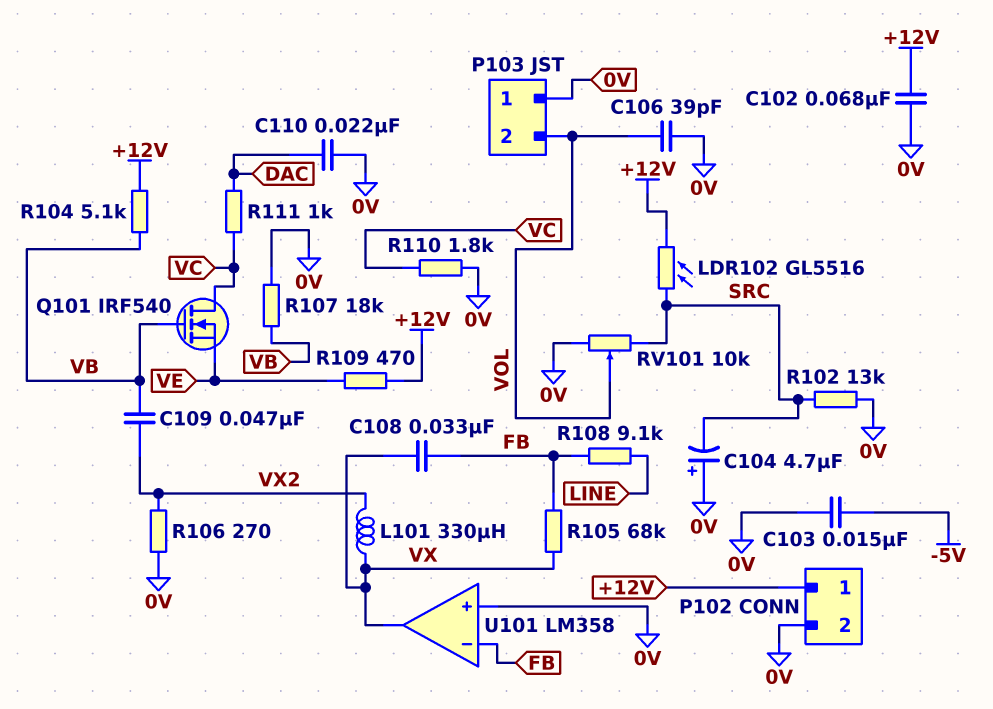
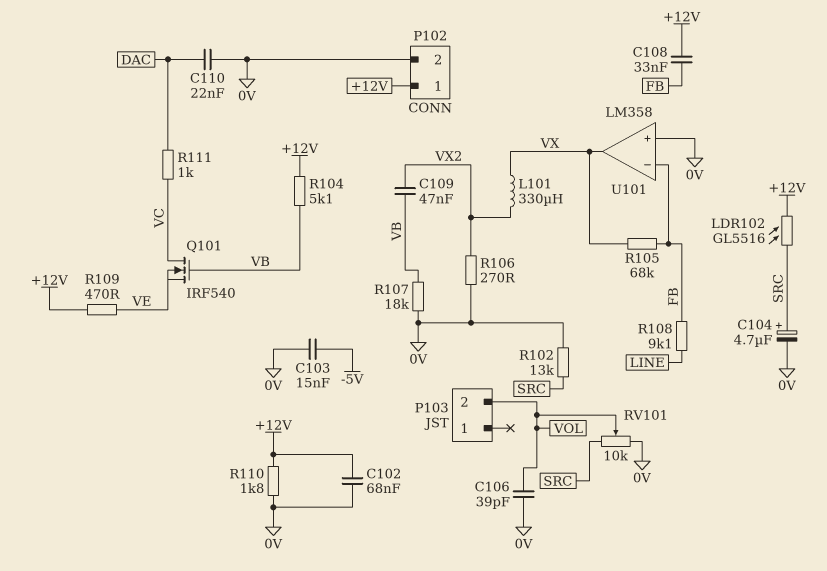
C104: 4.7uF (plus 0V, minus SRC) -> 4.7uF (plus SRC, minus 0V)
C108: 33nF (FB, VX) -> 33nF (+12V, FB)
P103 pin 1: 0V -> none
R110: 1.8k (0V, VC) -> 1.8k (+12V, 0V)

